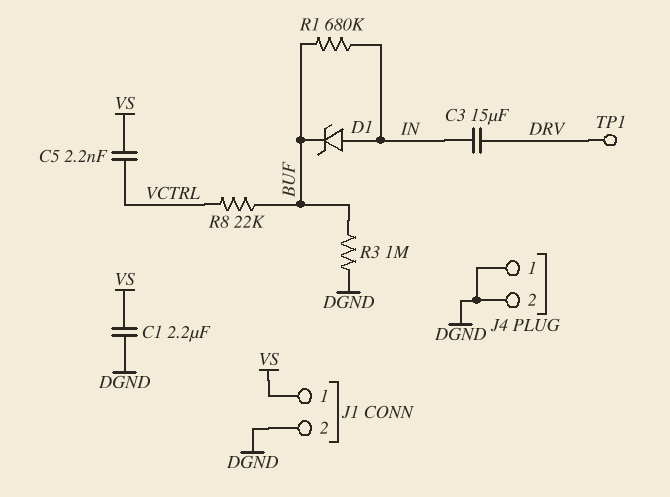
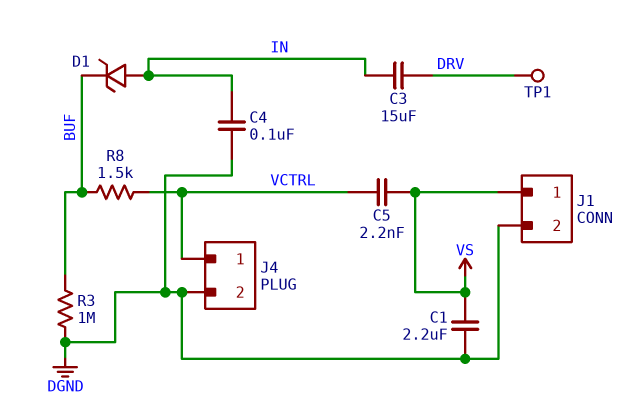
C4: none -> 100nF (DGND, IN)
J4 pin 1: DGND -> VCTRL
R1: 680k (BUF, IN) -> none
R8: 22k (BUF, VCTRL) -> 1.5k (BUF, VCTRL)

